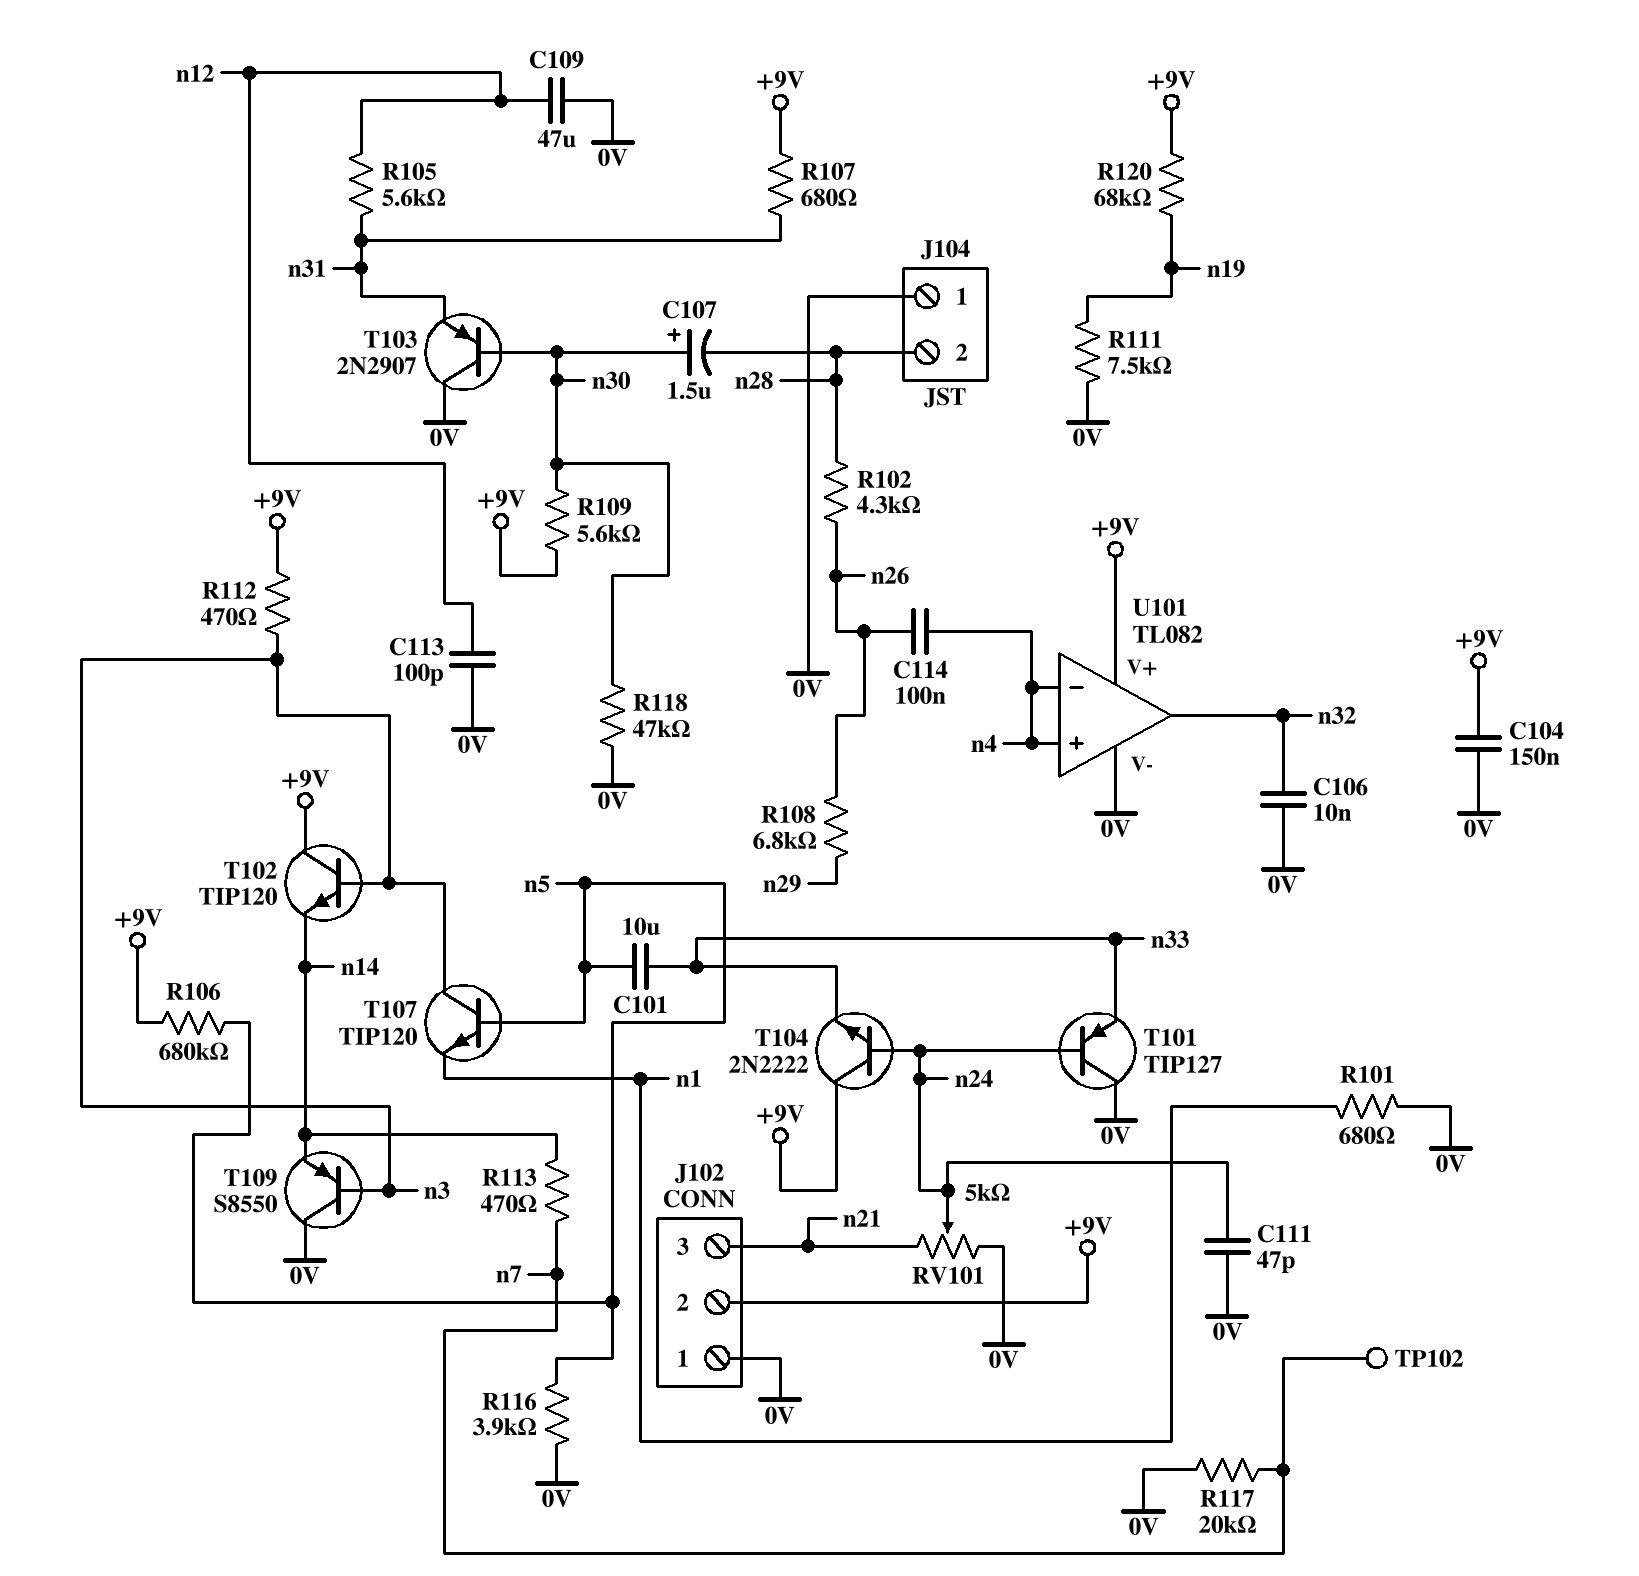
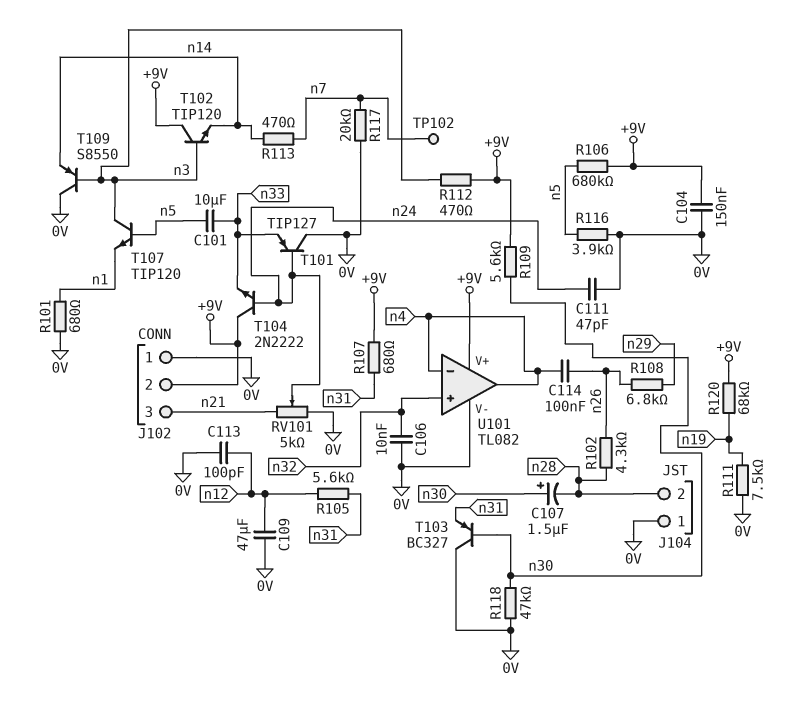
T103: PNP 2N2907 (B n30, C 0V, E n31) -> PNP BC327 (B n30, C 0V, E n31)
U101 pin in+: n4 -> n32
U101 pin out: n32 -> n4

